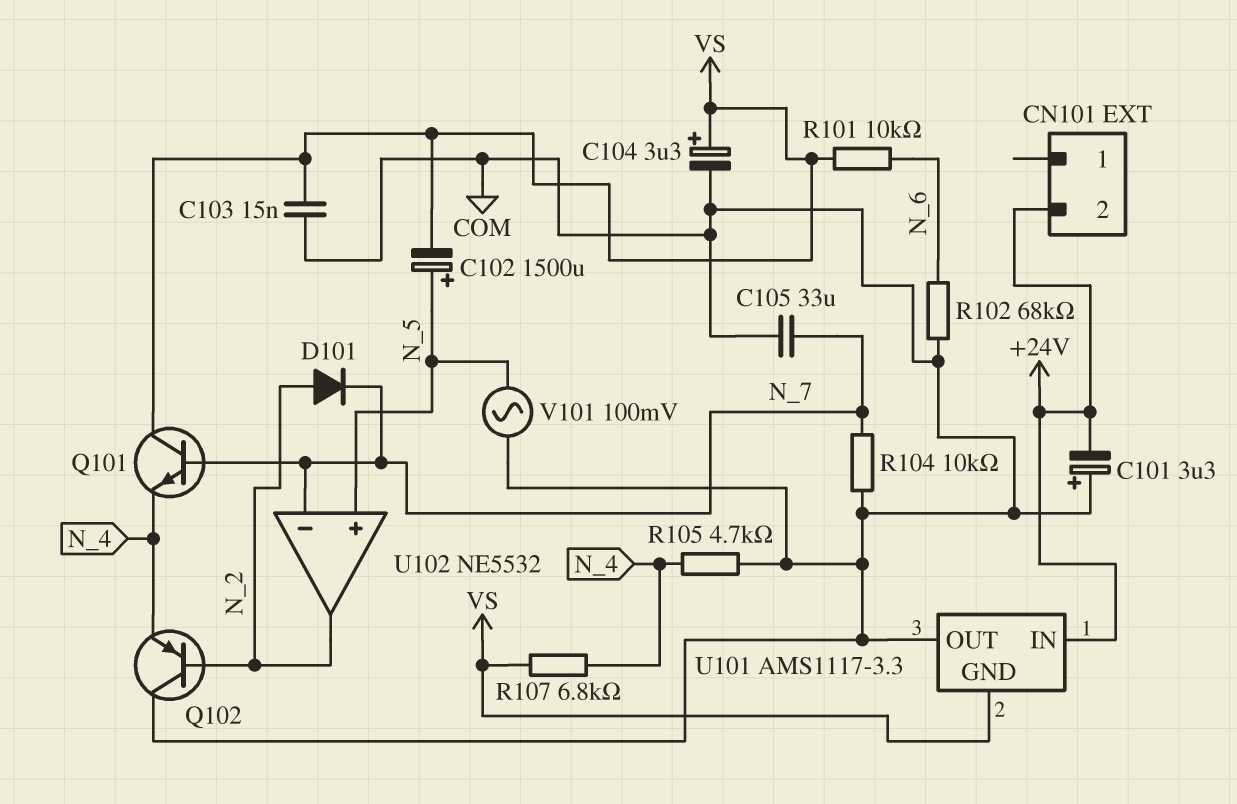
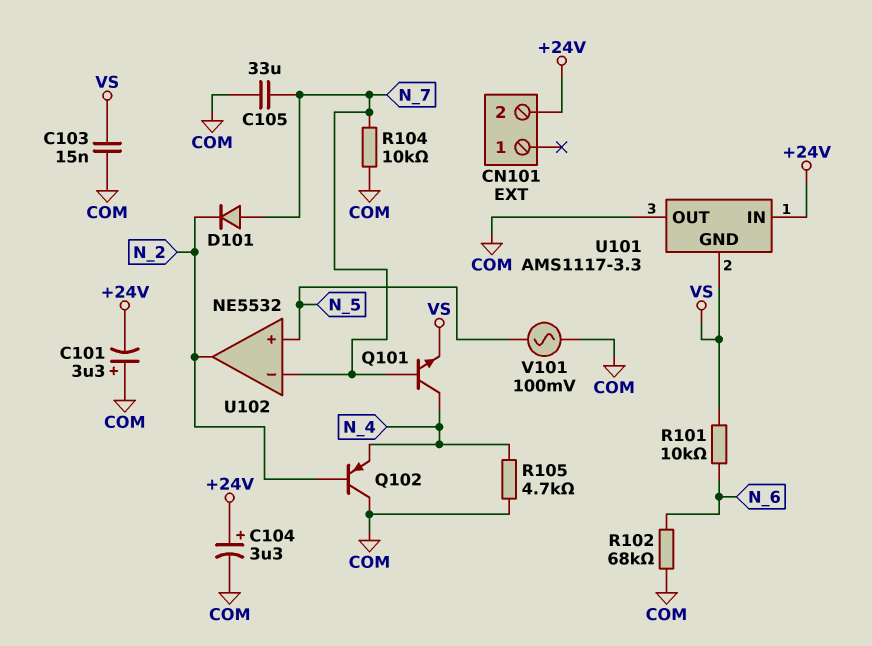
C102: 1500uF (plus N_5, minus VS) -> none
C104: 3.3uF (plus VS, minus COM) -> 3.3uF (plus +24V, minus COM)
D101: diode (A N_2, K N_7) -> diode (A N_7, K N_2)
Q101: NPN (B N_7, C VS, E N_4) -> NPN (B N_7, C N_4, E VS)
R107: 6.8k (N_4, VS) -> none

